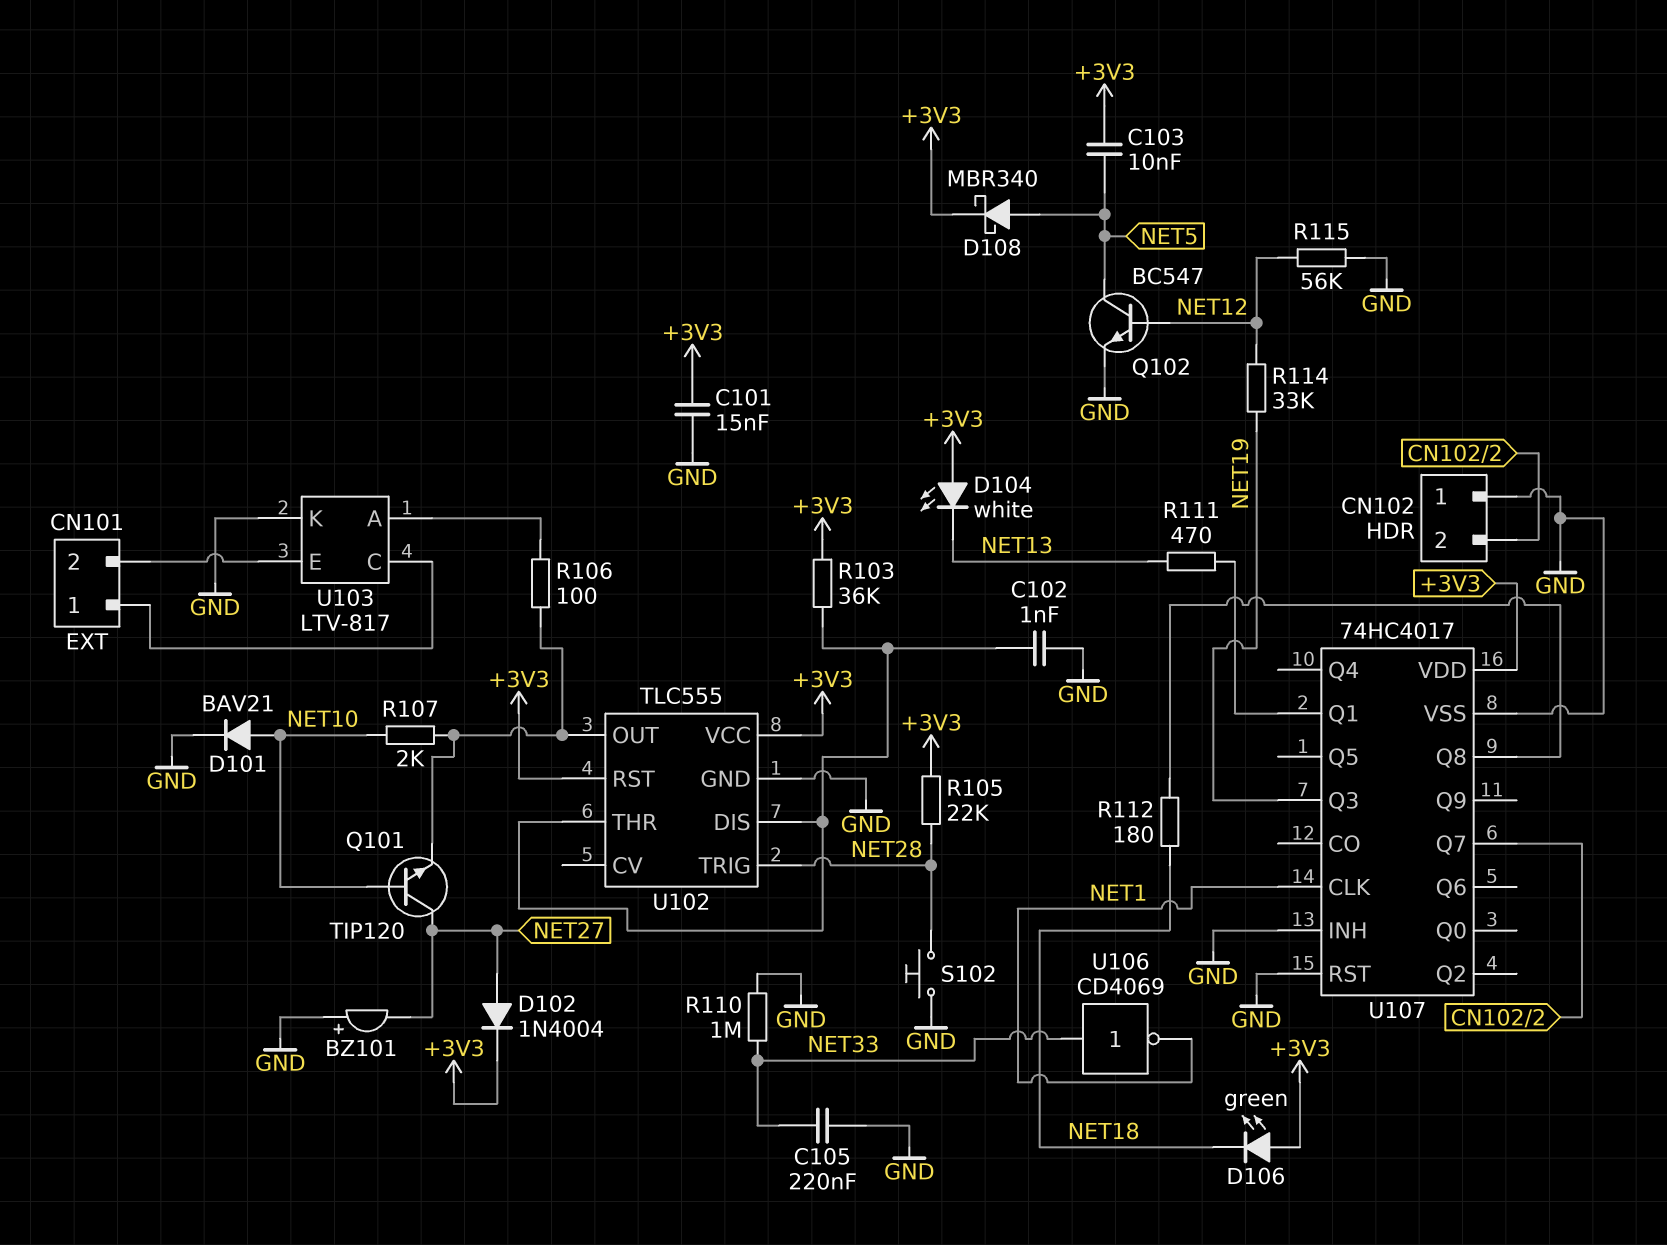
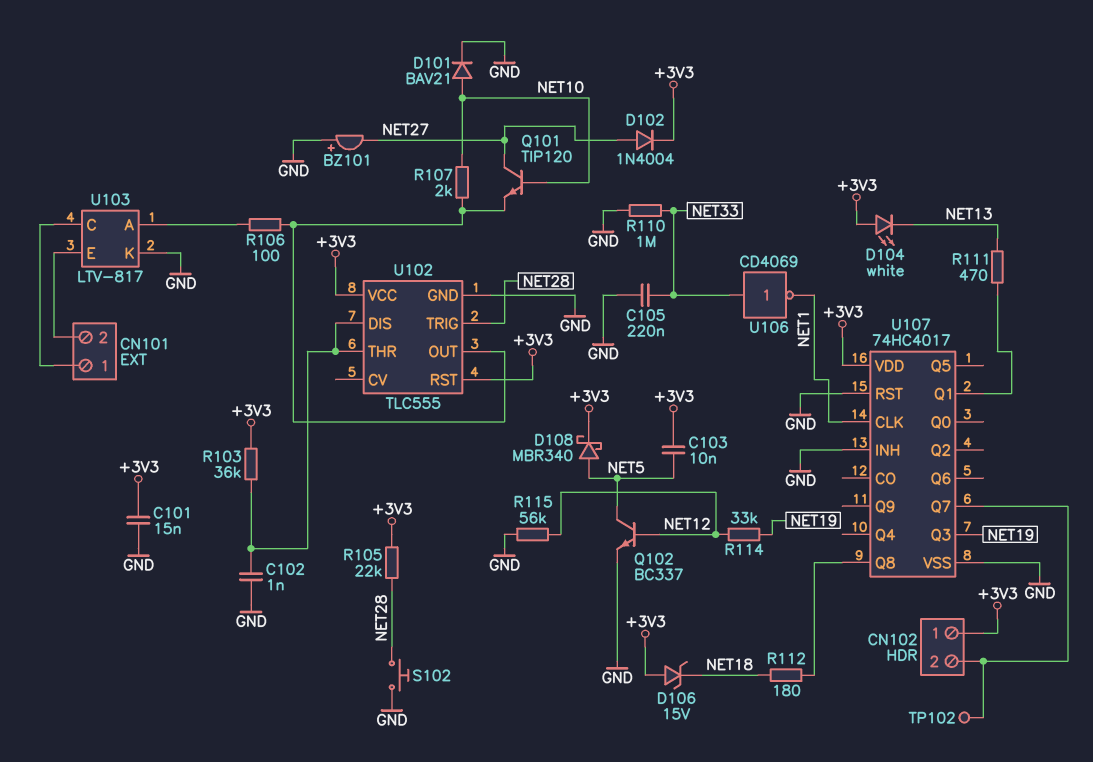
CN102 pin 1: GND -> +3V3
D106: LED green (A +3V3, K NET18) -> zener 15V (A +3V3, K NET18)
Q102: NPN BC547 (B NET12, C NET5, E GND) -> NPN BC337 (B NET12, C NET5, E GND)
TP102: none -> test point (CN102/2)

